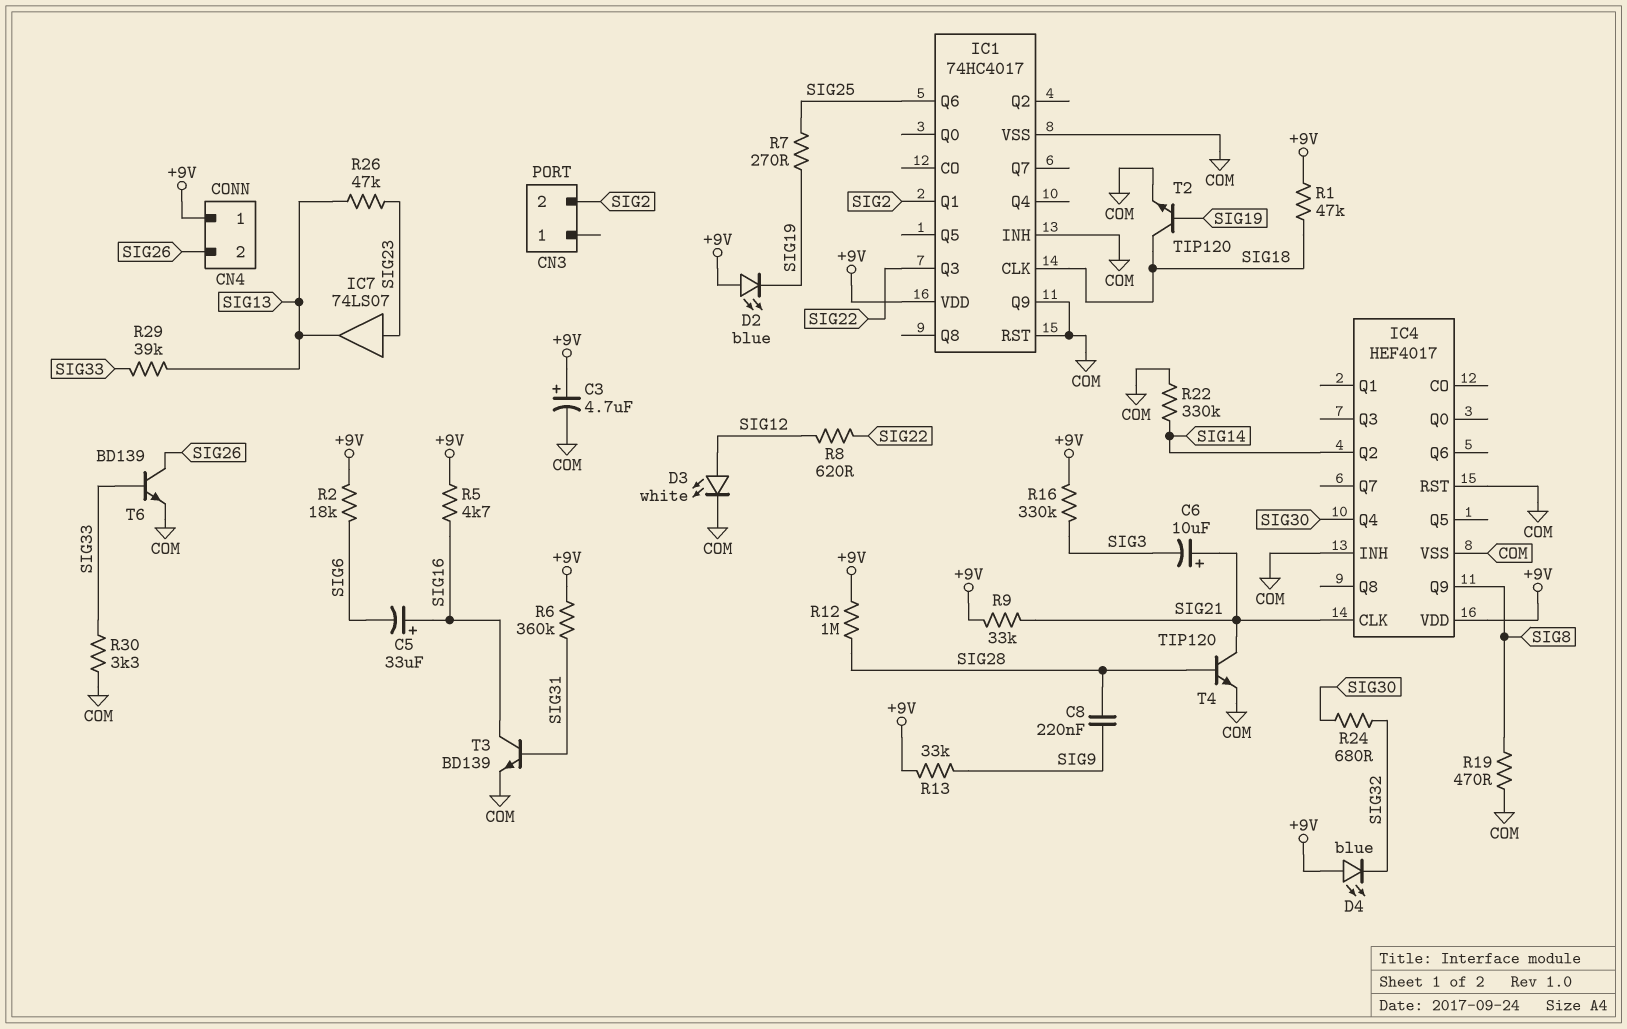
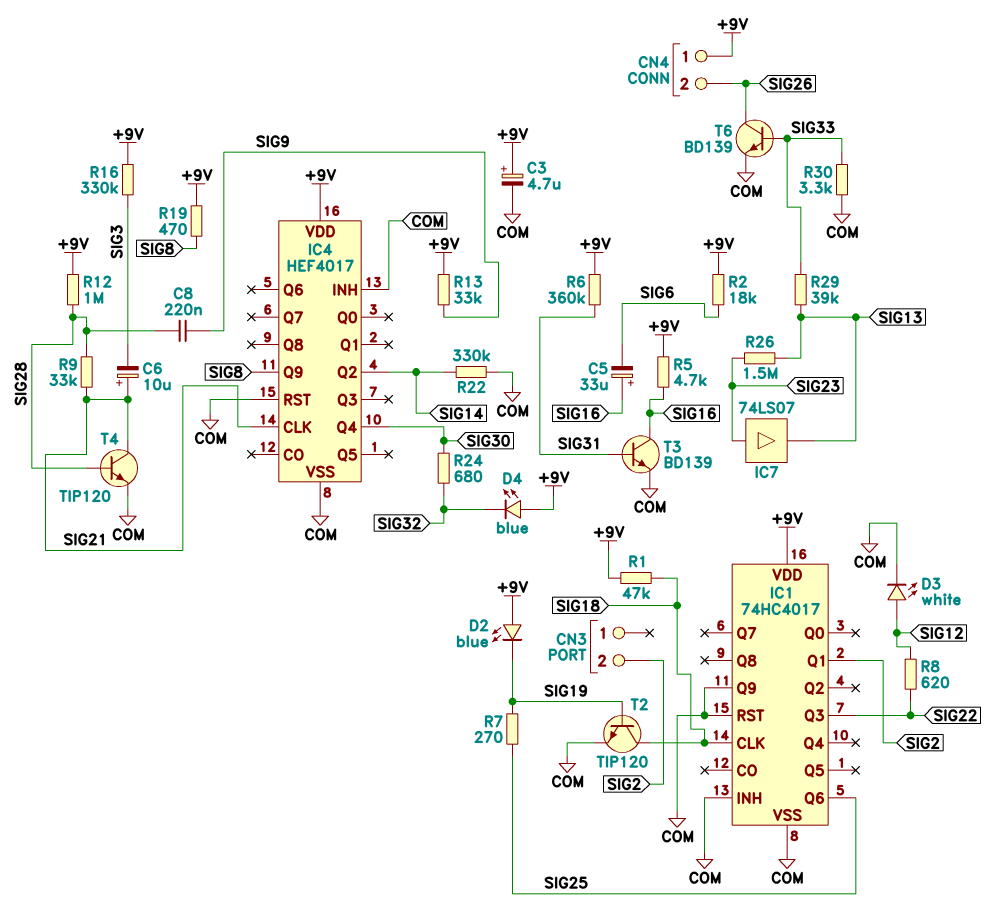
R9: 33k (+9V, SIG21) -> 33k (SIG21, SIG28)
R19: 470 (COM, SIG8) -> 470 (+9V, SIG8)
R26: 47k (SIG13, SIG23) -> 1.5M (SIG13, SIG23)

